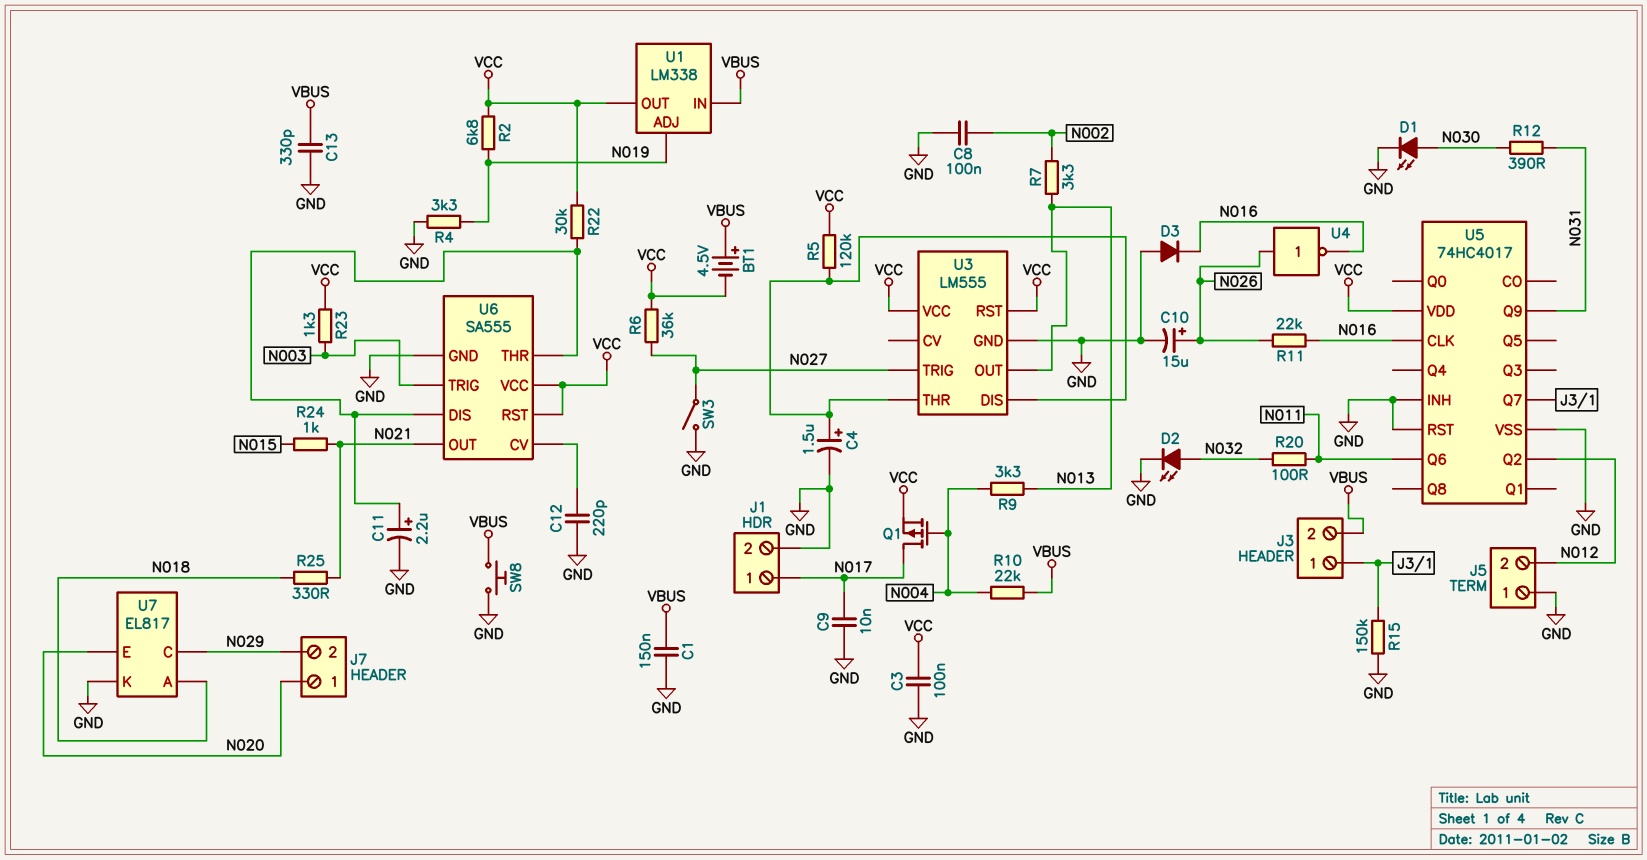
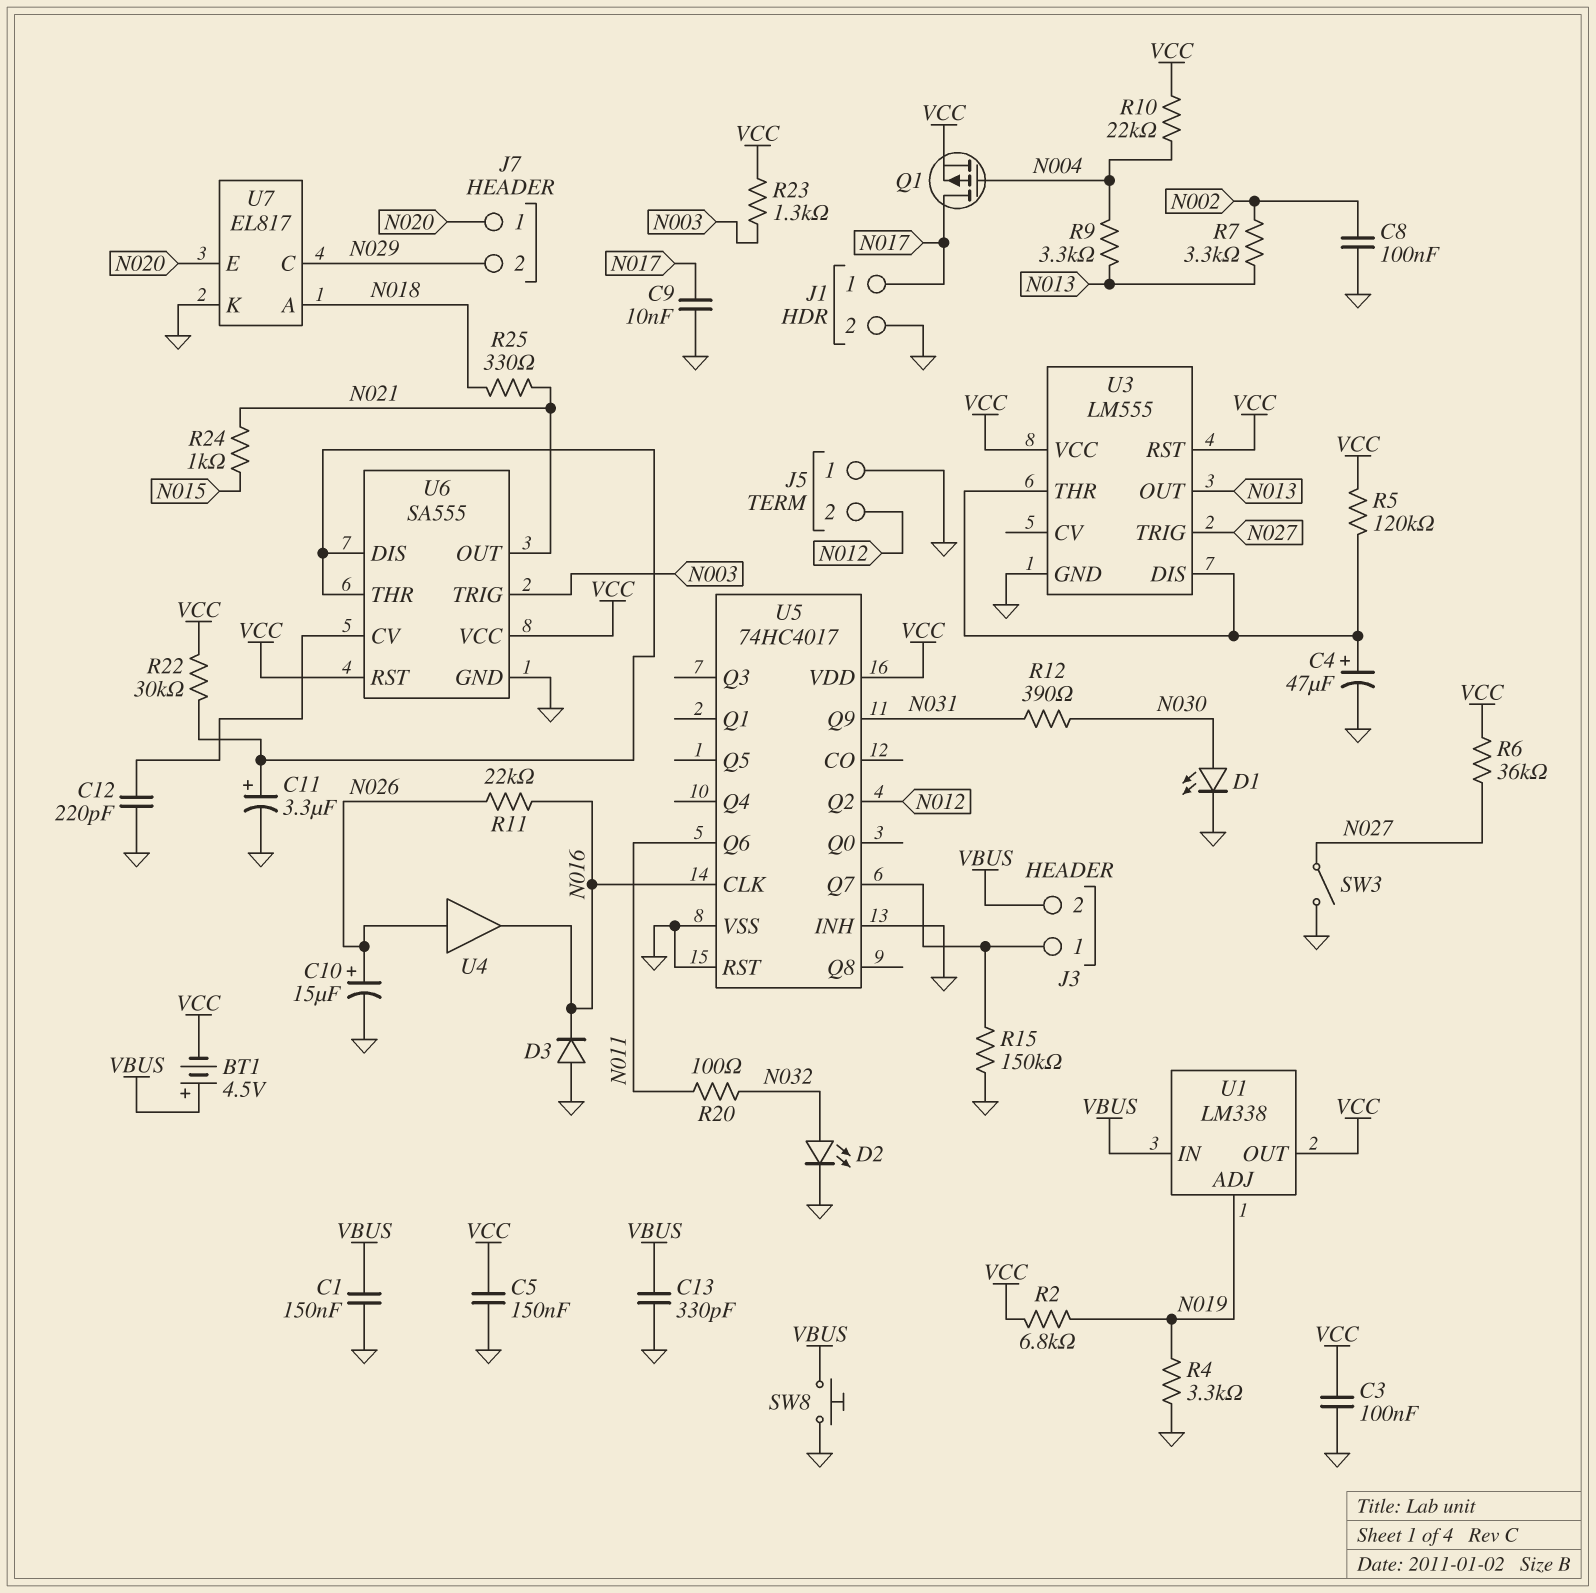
C4: 1.5uF (plus U3/DIS, minus GND) -> 47uF (plus U3/DIS, minus GND)
C5: none -> 150nF (GND, VCC)
C11: 2.2uF (plus U6/DIS, minus GND) -> 3.3uF (plus U6/DIS, minus GND)
R10: 22k (N004, VBUS) -> 22k (N004, VCC)
U4: NOT (in N026, out N016) -> buffer (in N026, out N016)

